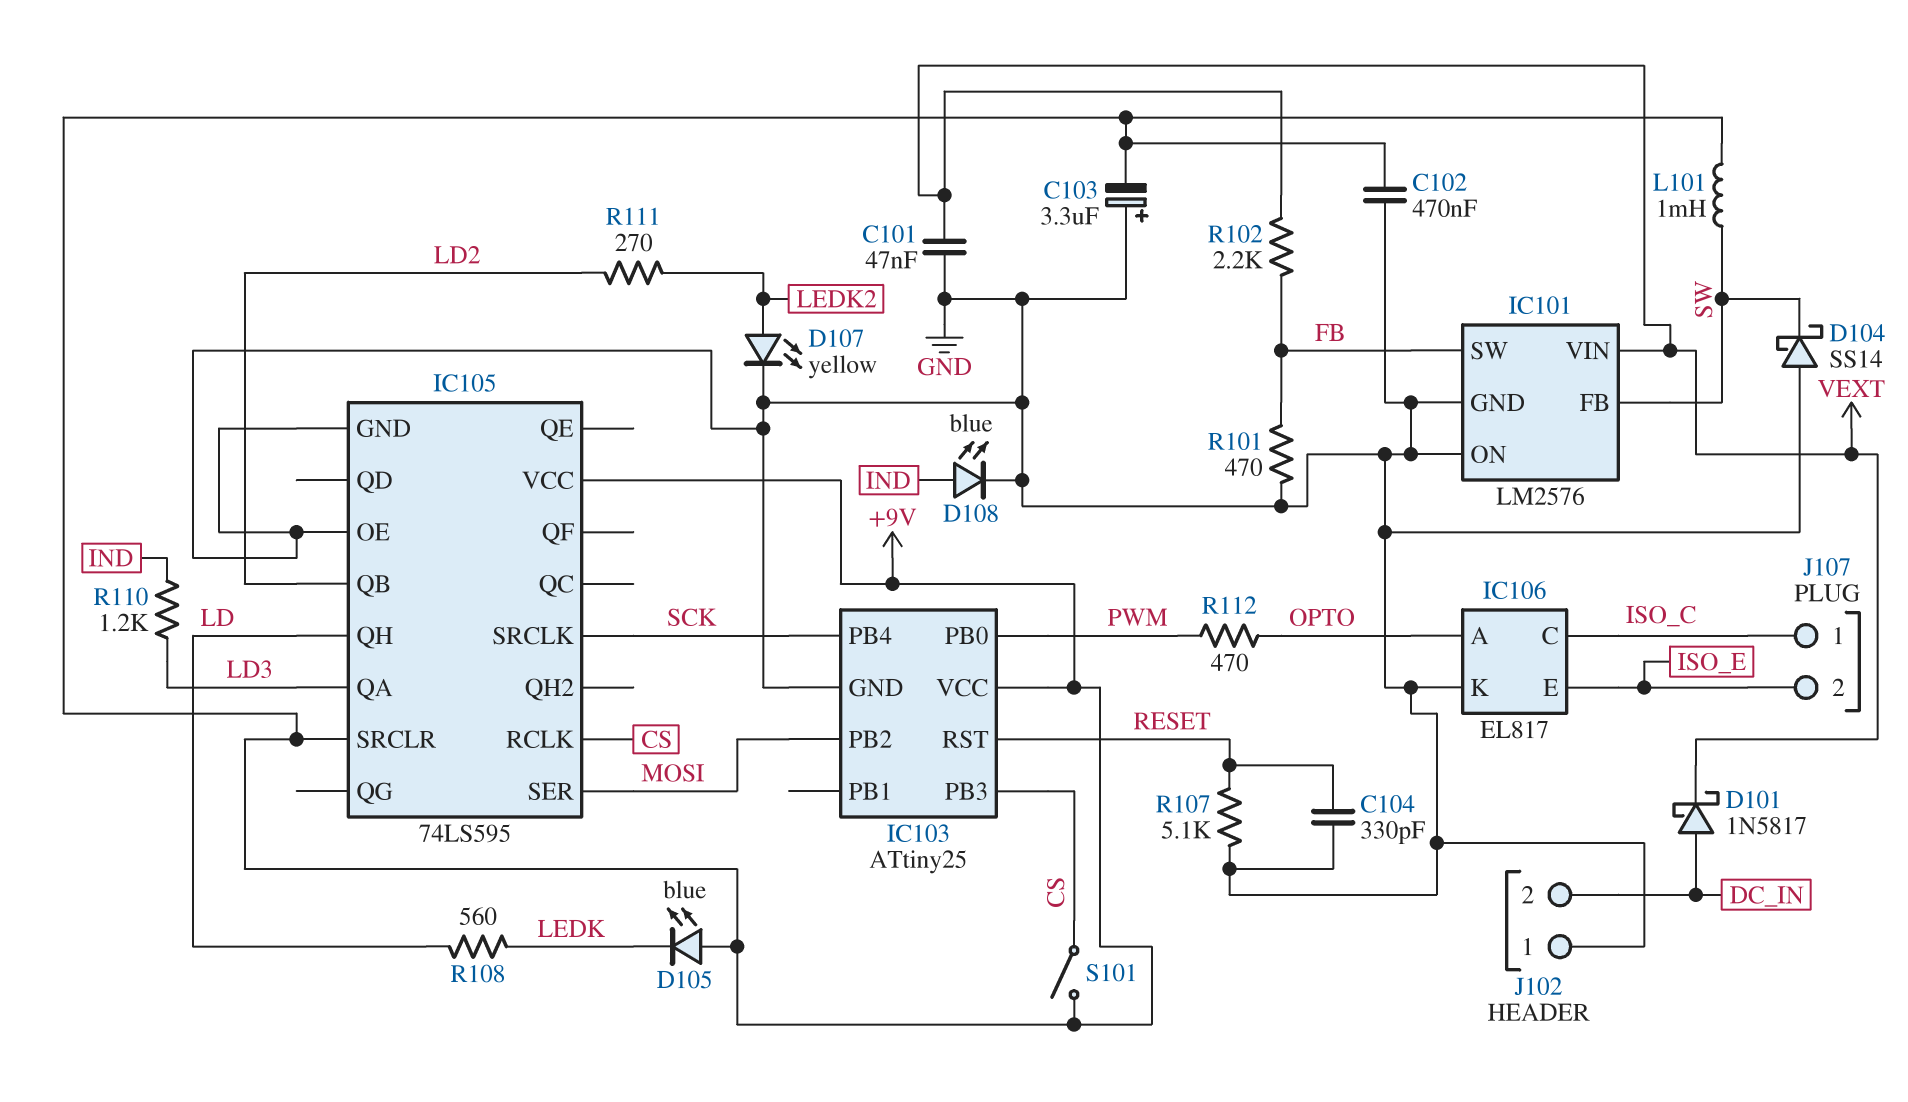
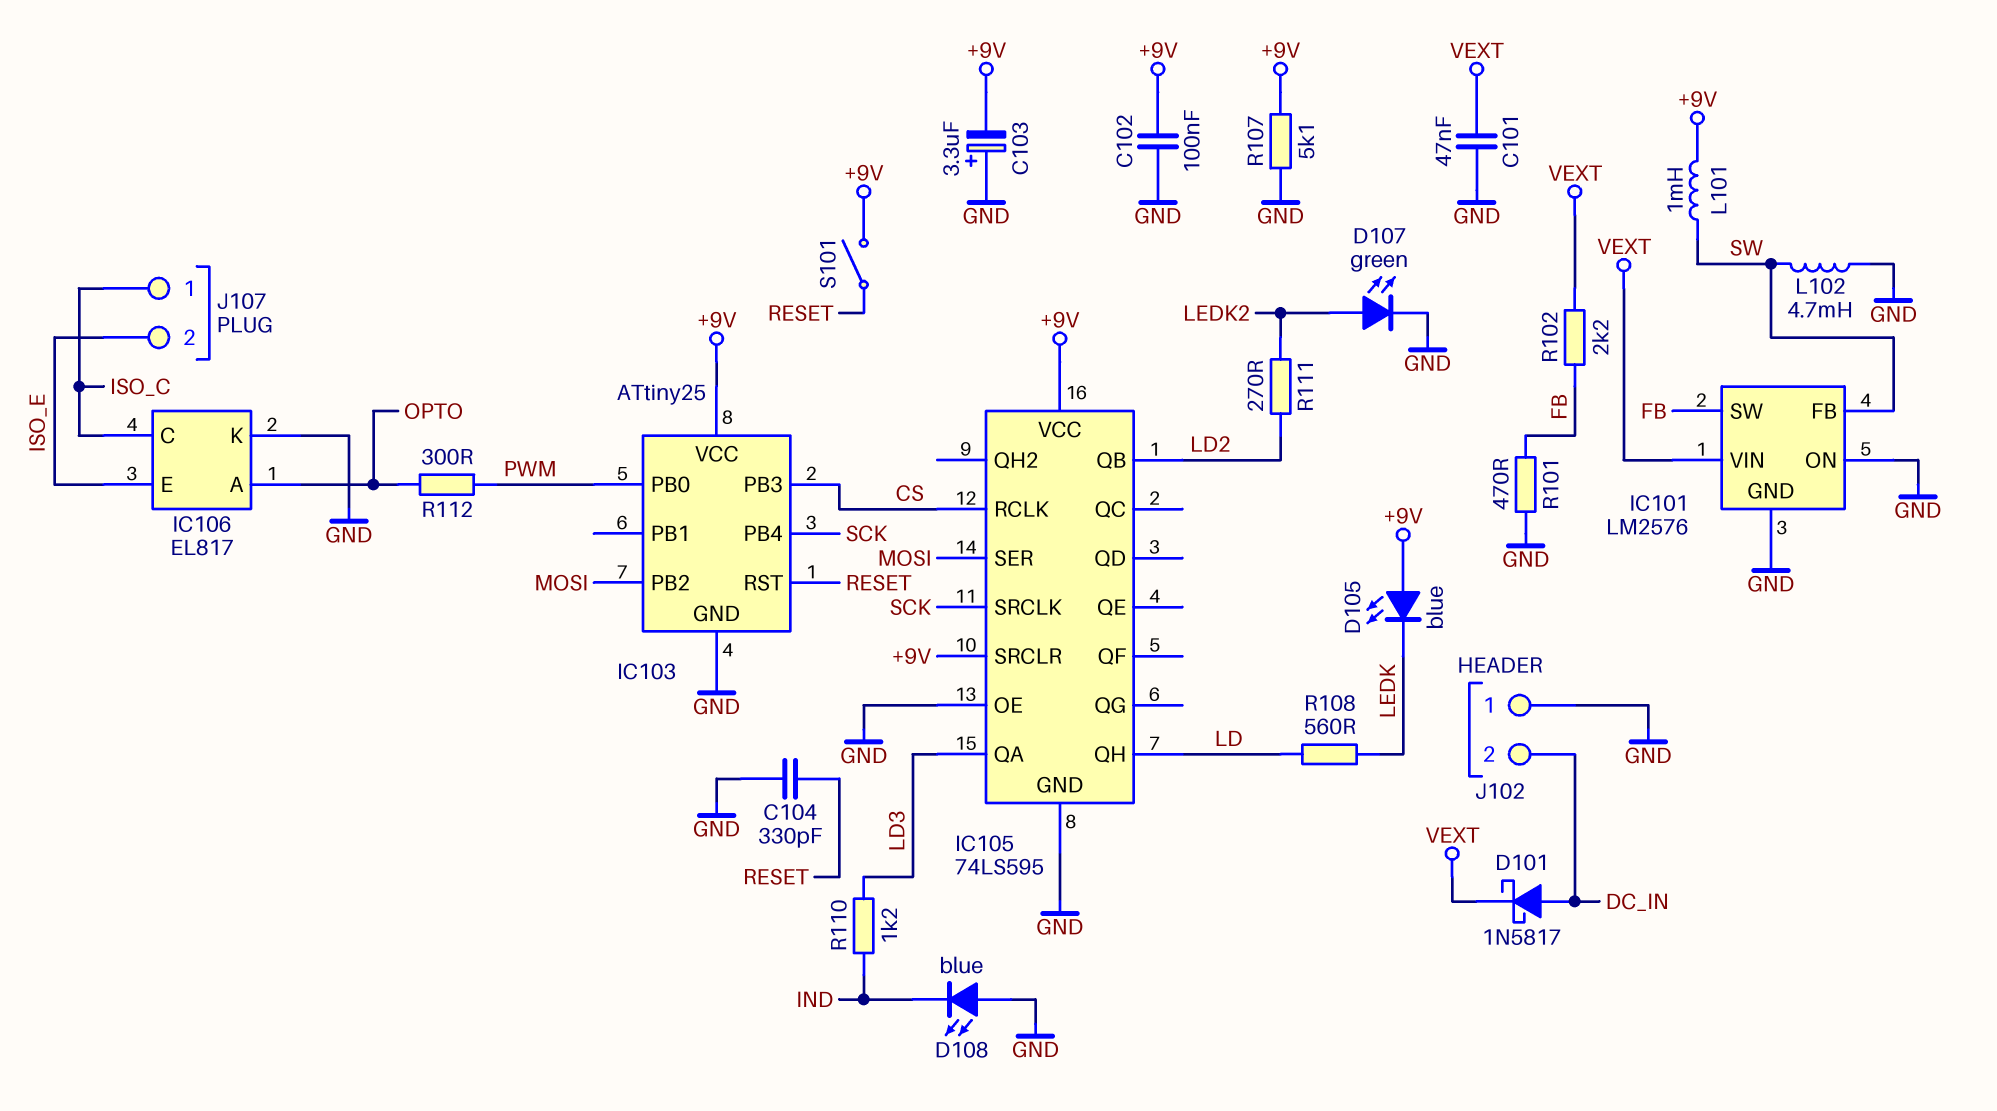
C102: 470nF (+9V, GND) -> 100nF (+9V, GND)
D104: schottky SS14 (A GND, K SW) -> none
D107: LED yellow (A LEDK2, K GND) -> LED green (A LEDK2, K GND)
D108: LED blue (A IND, K GND) -> LED blue (A GND, K IND)
L102: none -> 4.7mH (GND, SW)
R107: 5.1k (GND, RESET) -> 5.1k (+9V, GND)
R112: 470 (OPTO, PWM) -> 300 (OPTO, PWM)
S101: switch (+9V, CS) -> switch (+9V, RESET)

